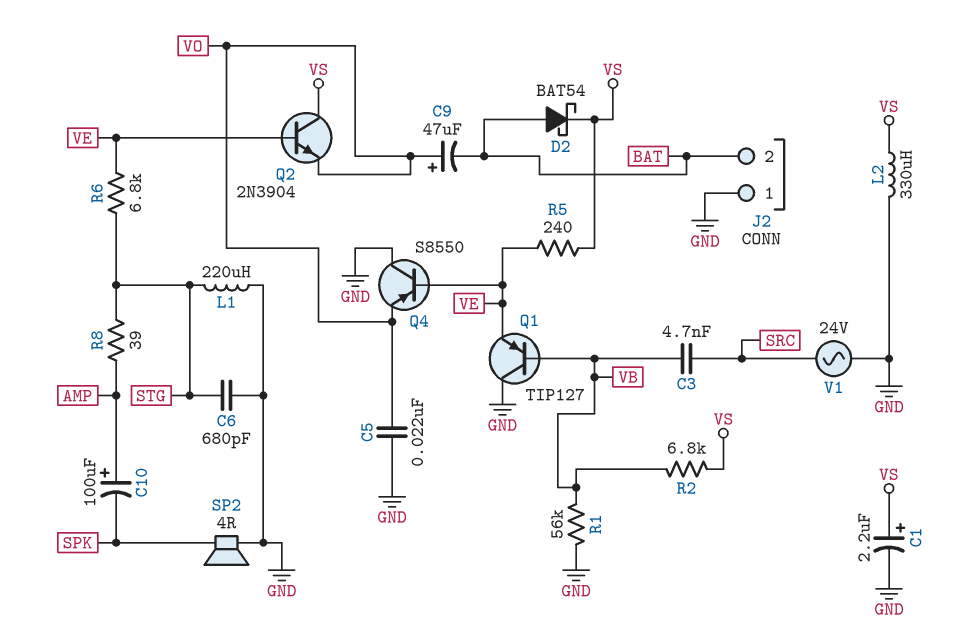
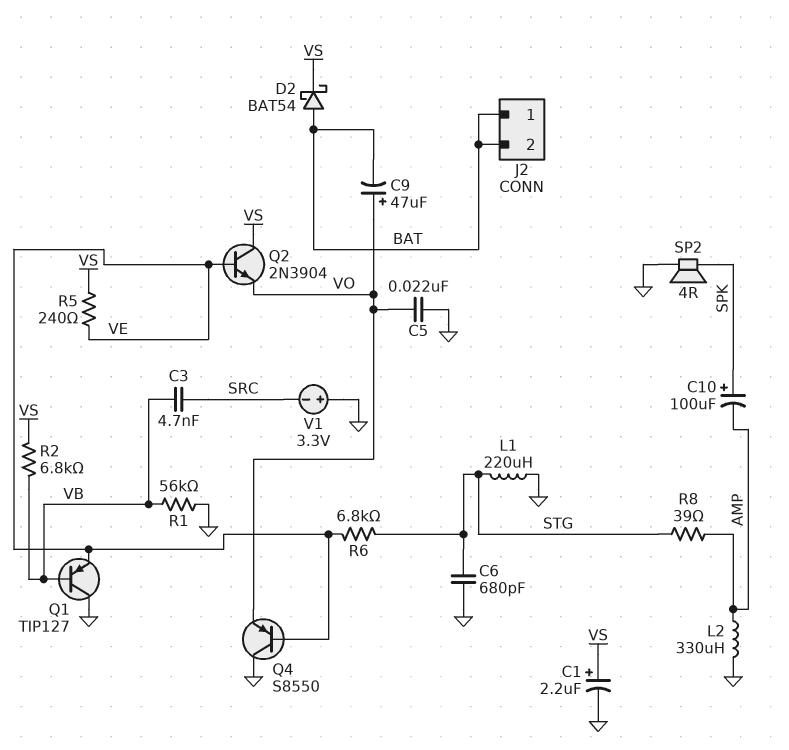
C10: 100uF (plus AMP, minus SPK) -> 100uF (plus SPK, minus AMP)
J2 pin 1: GND -> BAT
L2: 330uH (GND, VS) -> 330uH (AMP, GND)
V1: AC 24V (GND, SRC) -> 3.3V (plus GND, minus SRC)

